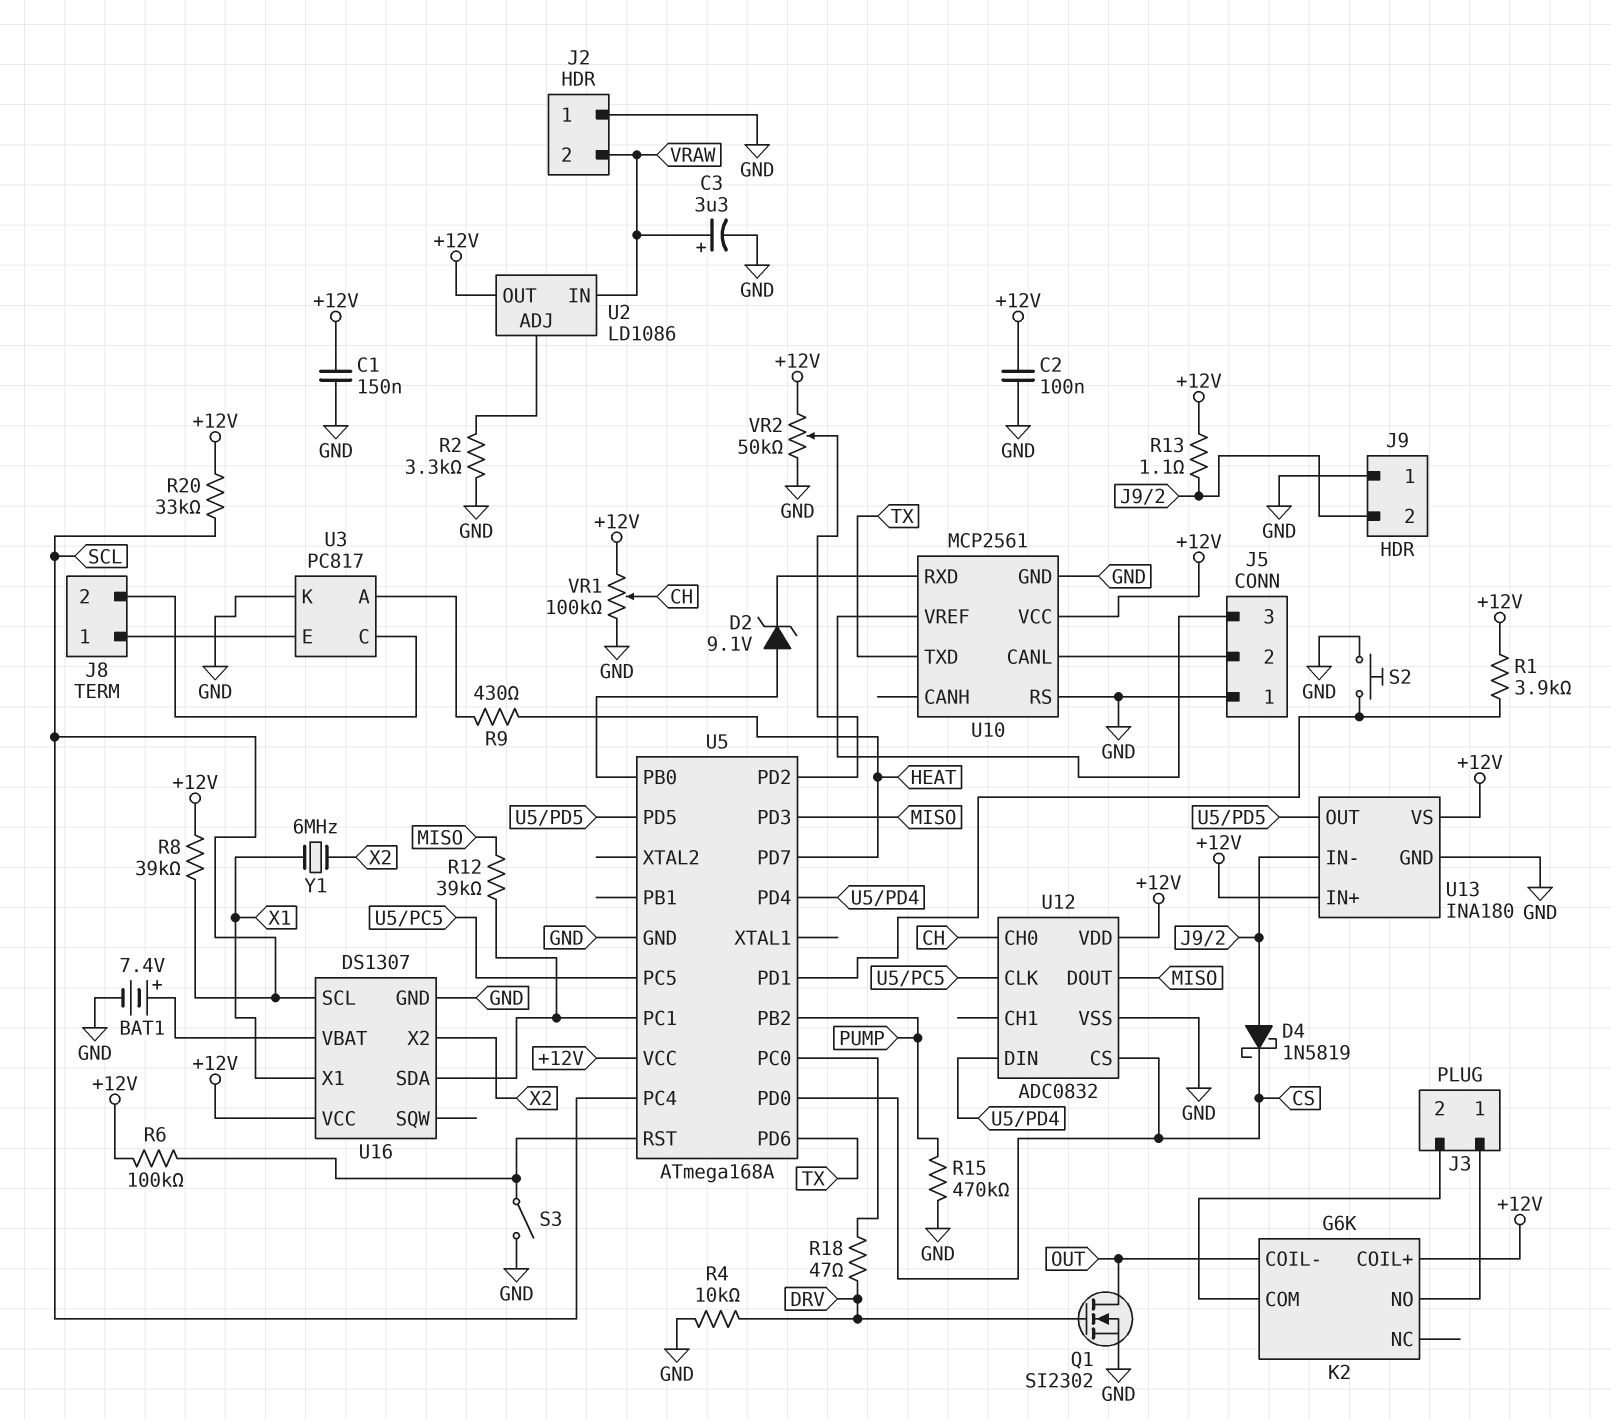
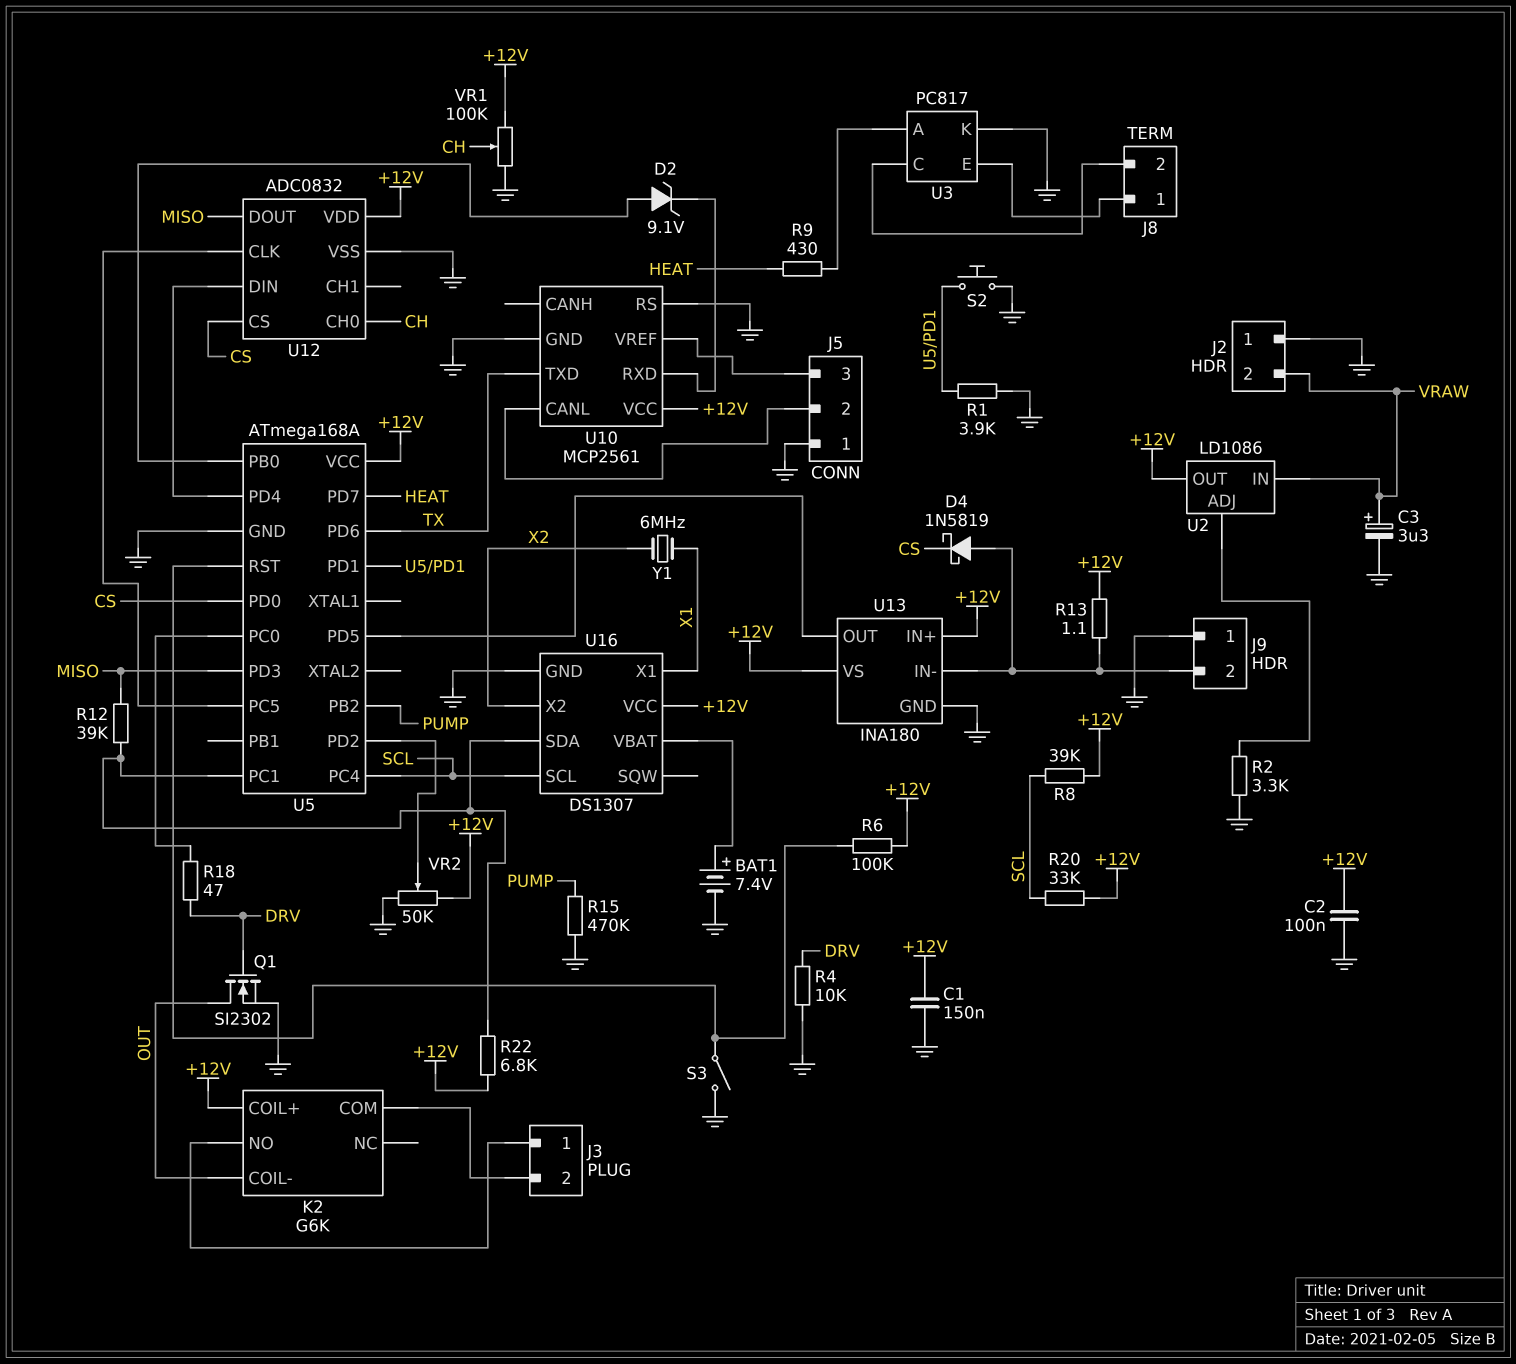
R1: 3.9k (+12V, U5/PD1) -> 3.9k (GND, U5/PD1)
R22: none -> 6.8k (+12V, U5/PC1)

